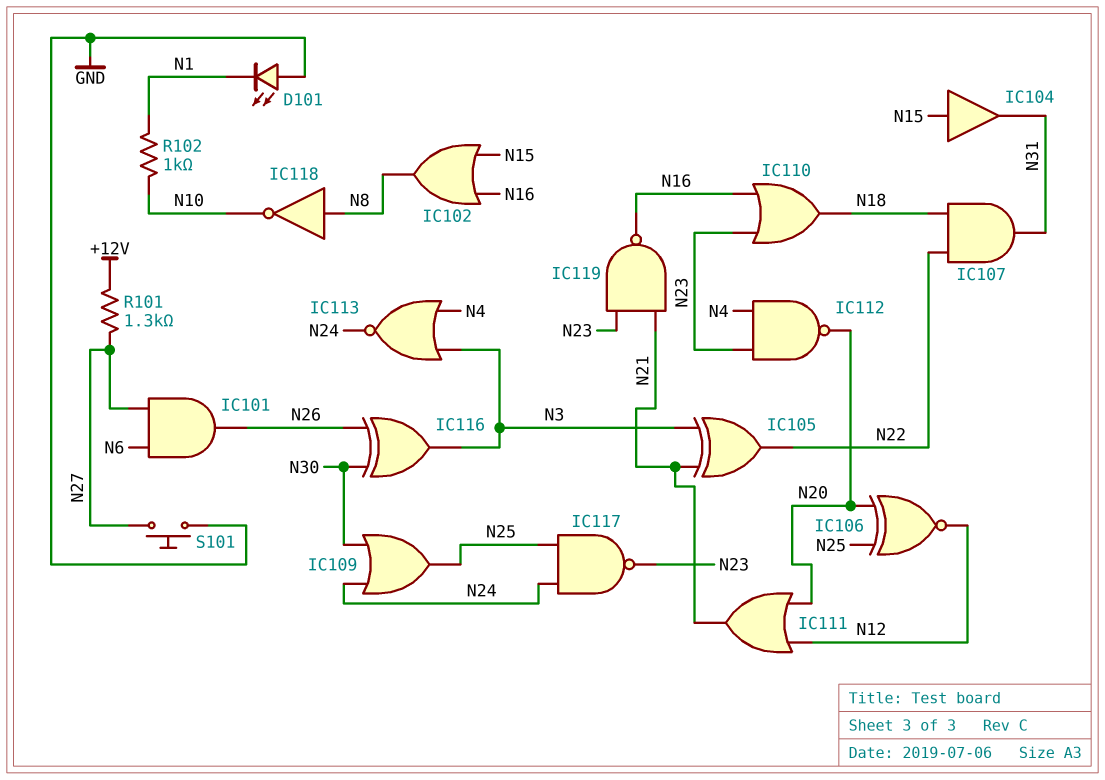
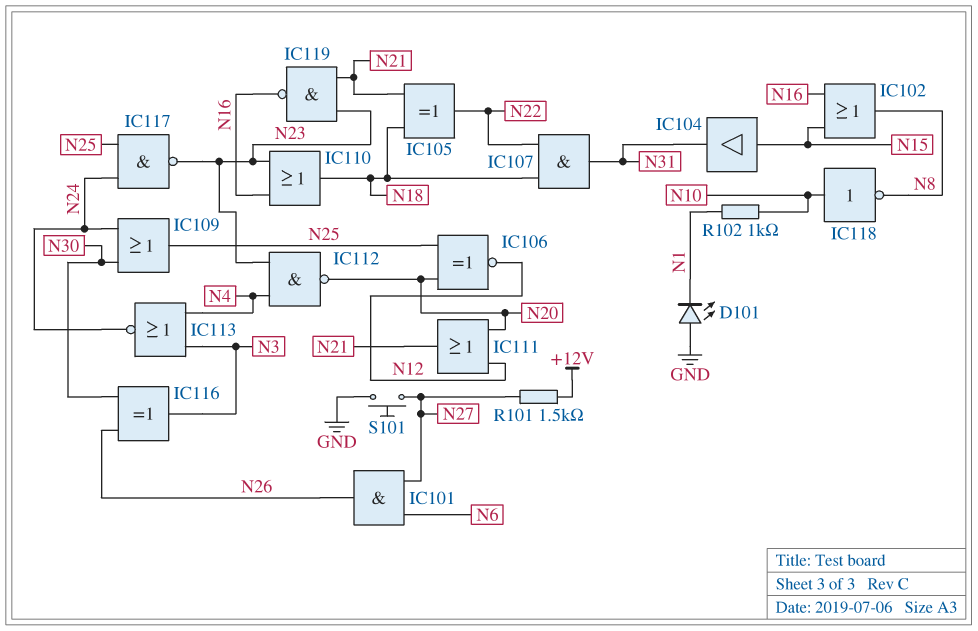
IC105: XOR (in N3, in N21, out N22) -> XOR (in N18, in N21, out N22)
IC118: NOT (in N8, out N10) -> NOT (in N10, out N8)
R101: 1.3k (+12V, N27) -> 1.5k (+12V, N27)

